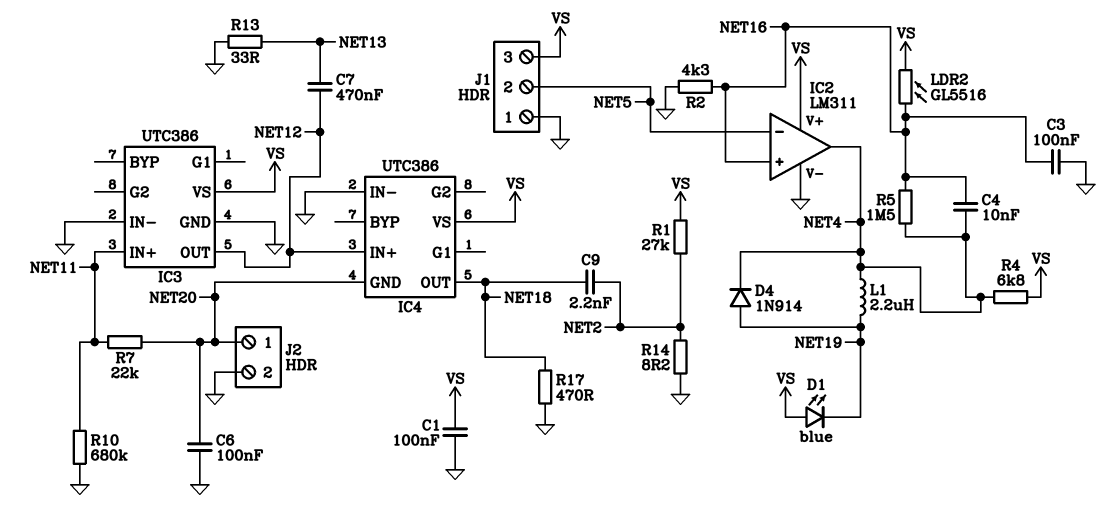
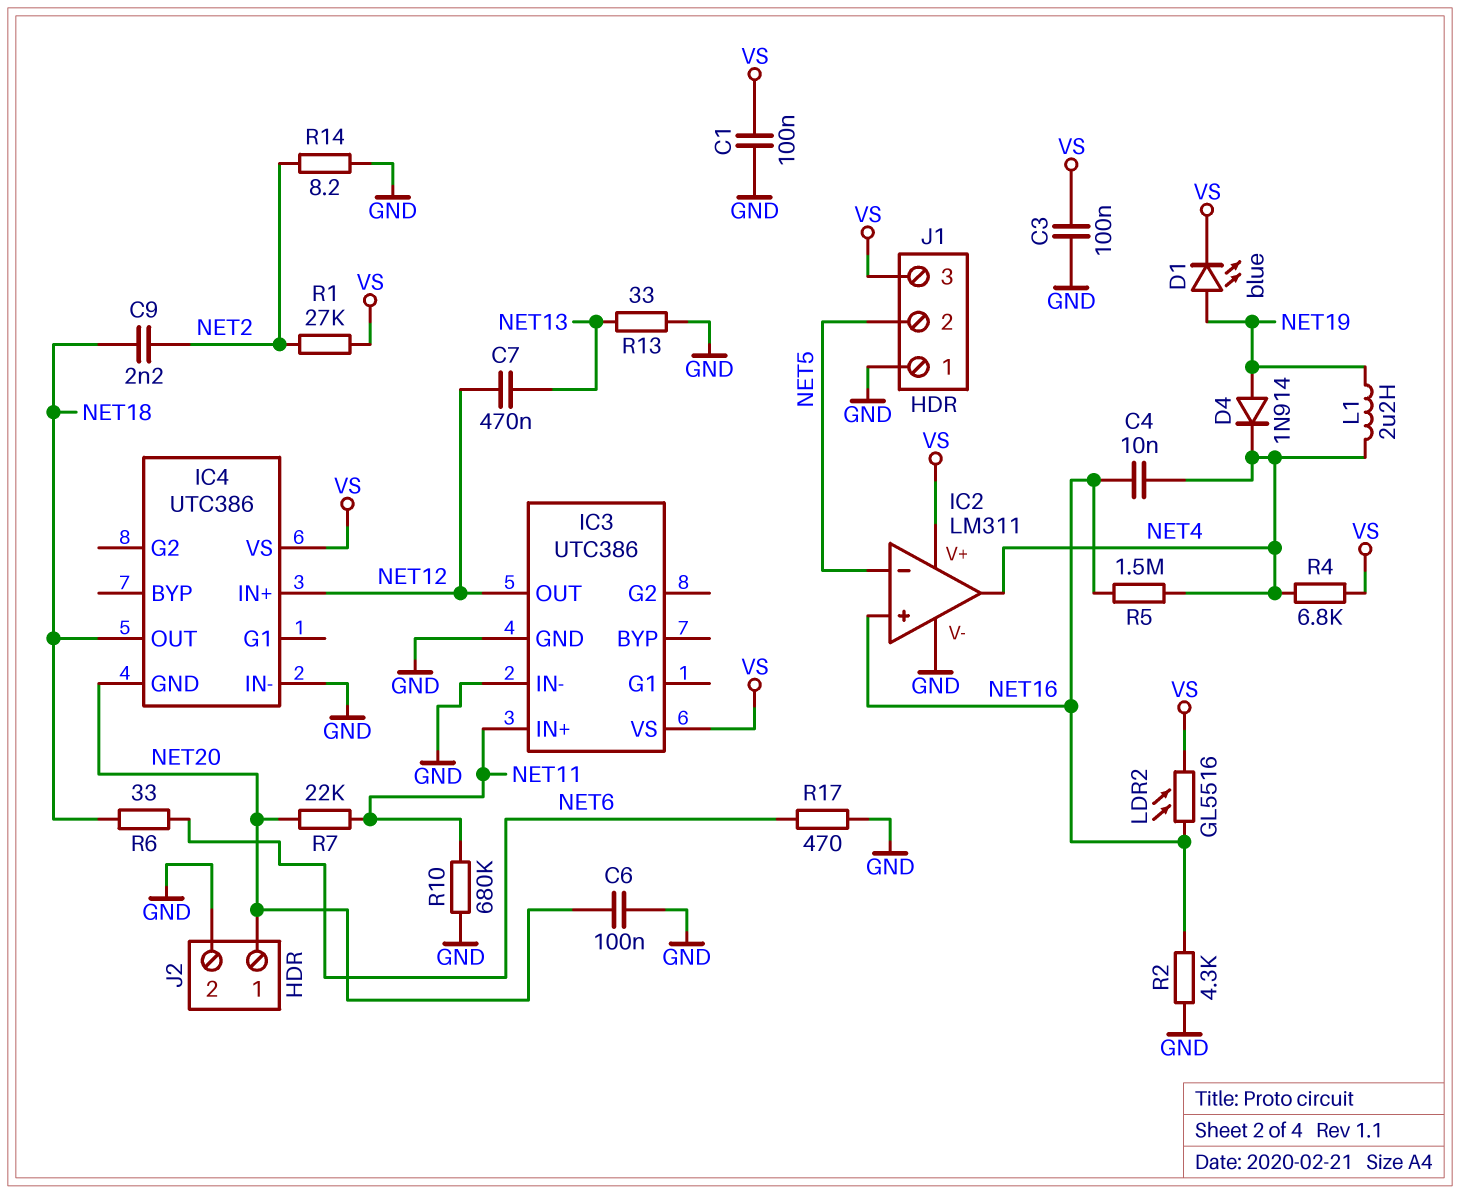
C3: 100nF (GND, NET16) -> 100nF (GND, VS)
D1: LED blue (A VS, K NET19) -> LED blue (A NET19, K VS)
R6: none -> 33 (NET6, NET18)
R17: 470 (GND, NET18) -> 470 (GND, NET6)

